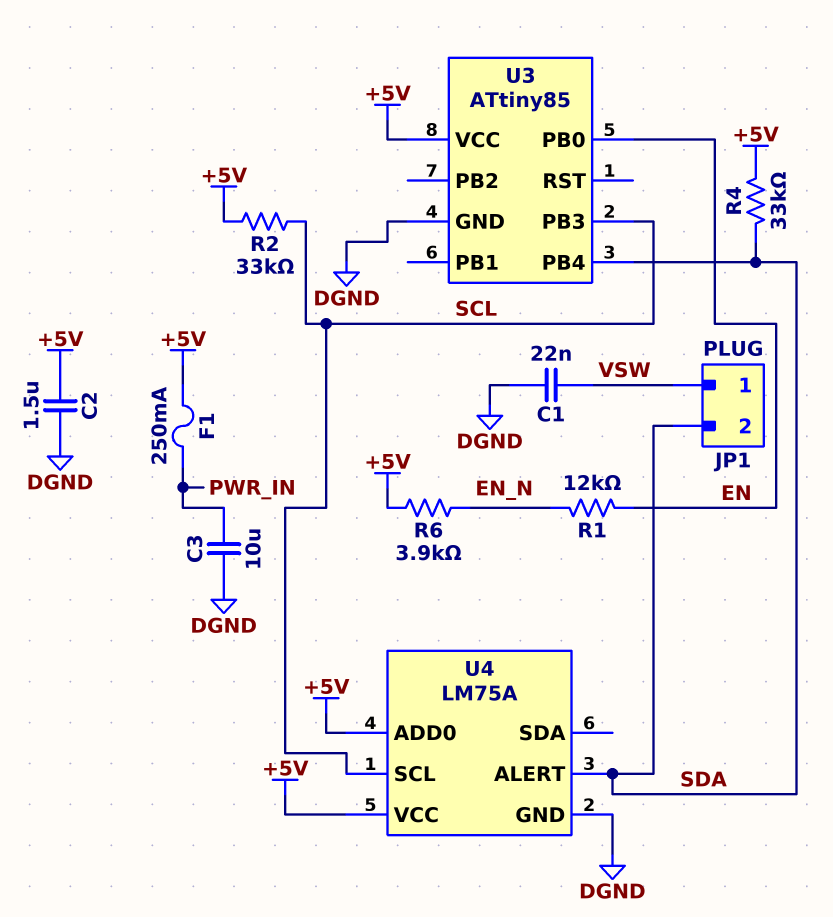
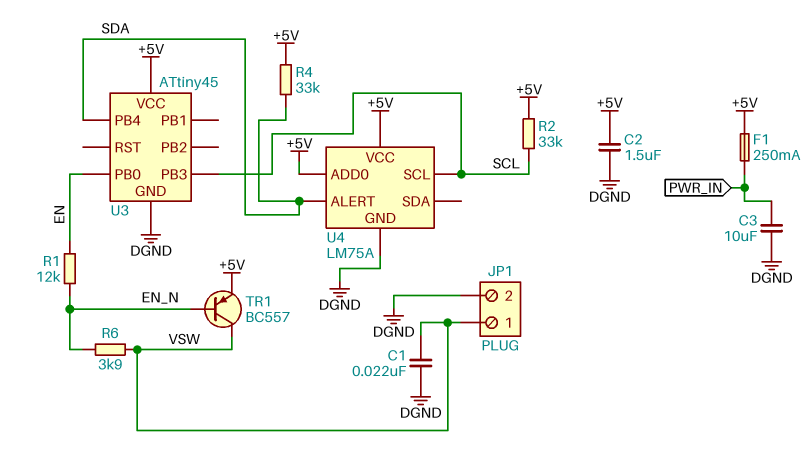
JP1 pin 2: SDA -> DGND
R6: 3.9k (+5V, EN_N) -> 3.9k (EN_N, VSW)
TR1: none -> PNP BC557 (B EN_N, C VSW, E +5V)
U3: ATtiny85 -> ATtiny45

